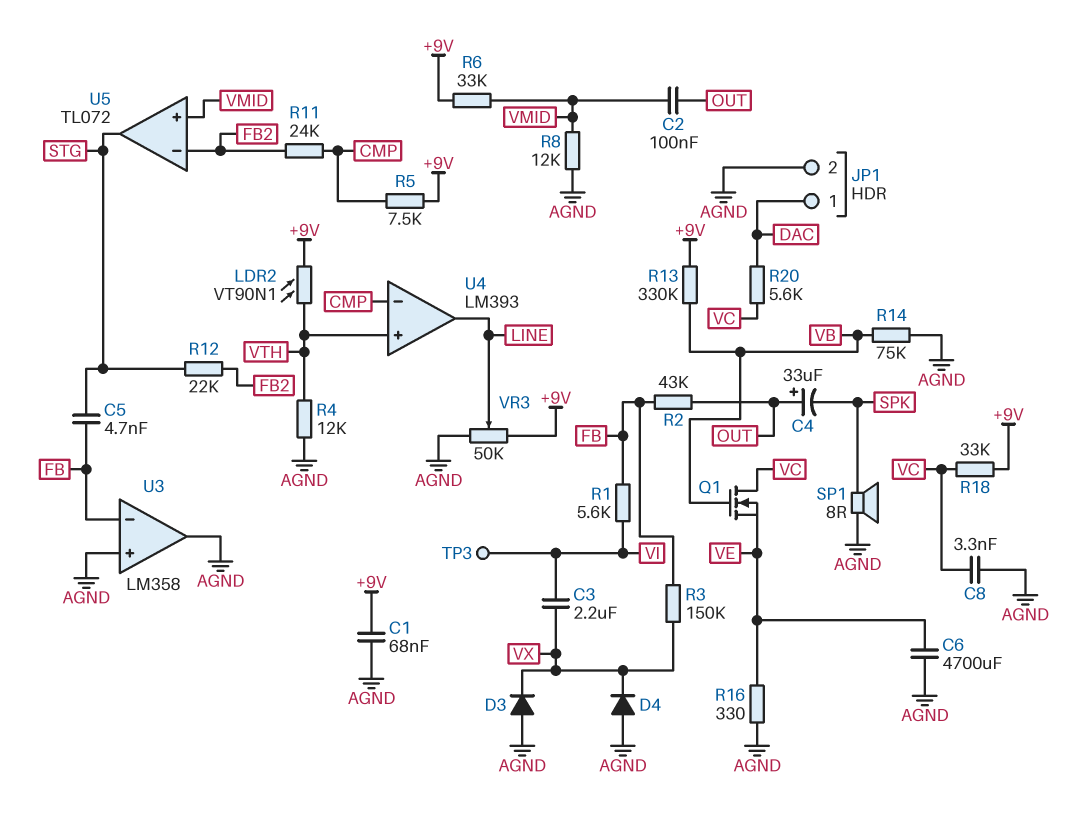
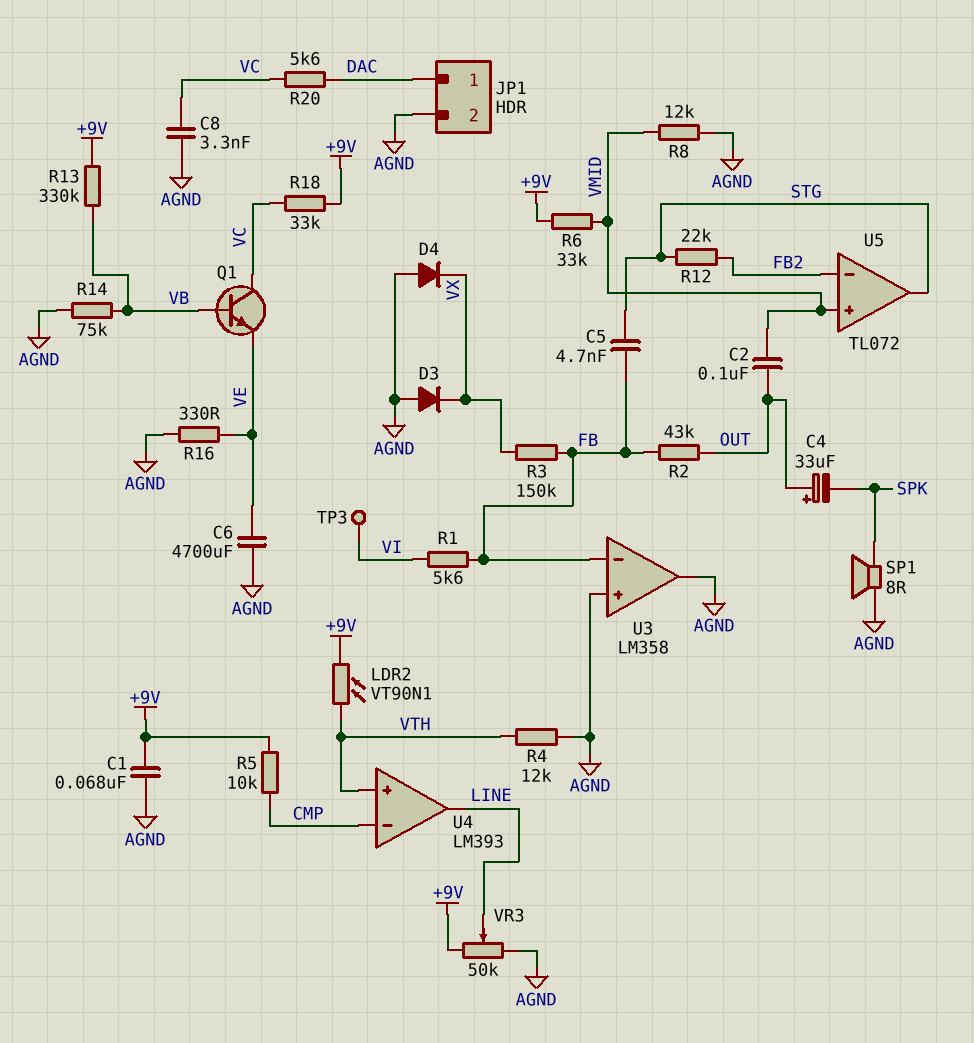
C3: 2.2uF (VI, VX) -> none
Q1: NMOS (G VB, D VC, S VE) -> NPN (B VB, C VC, E VE)
R5: 7.5k (+9V, CMP) -> 10k (+9V, CMP)
R11: 24k (CMP, FB2) -> none

